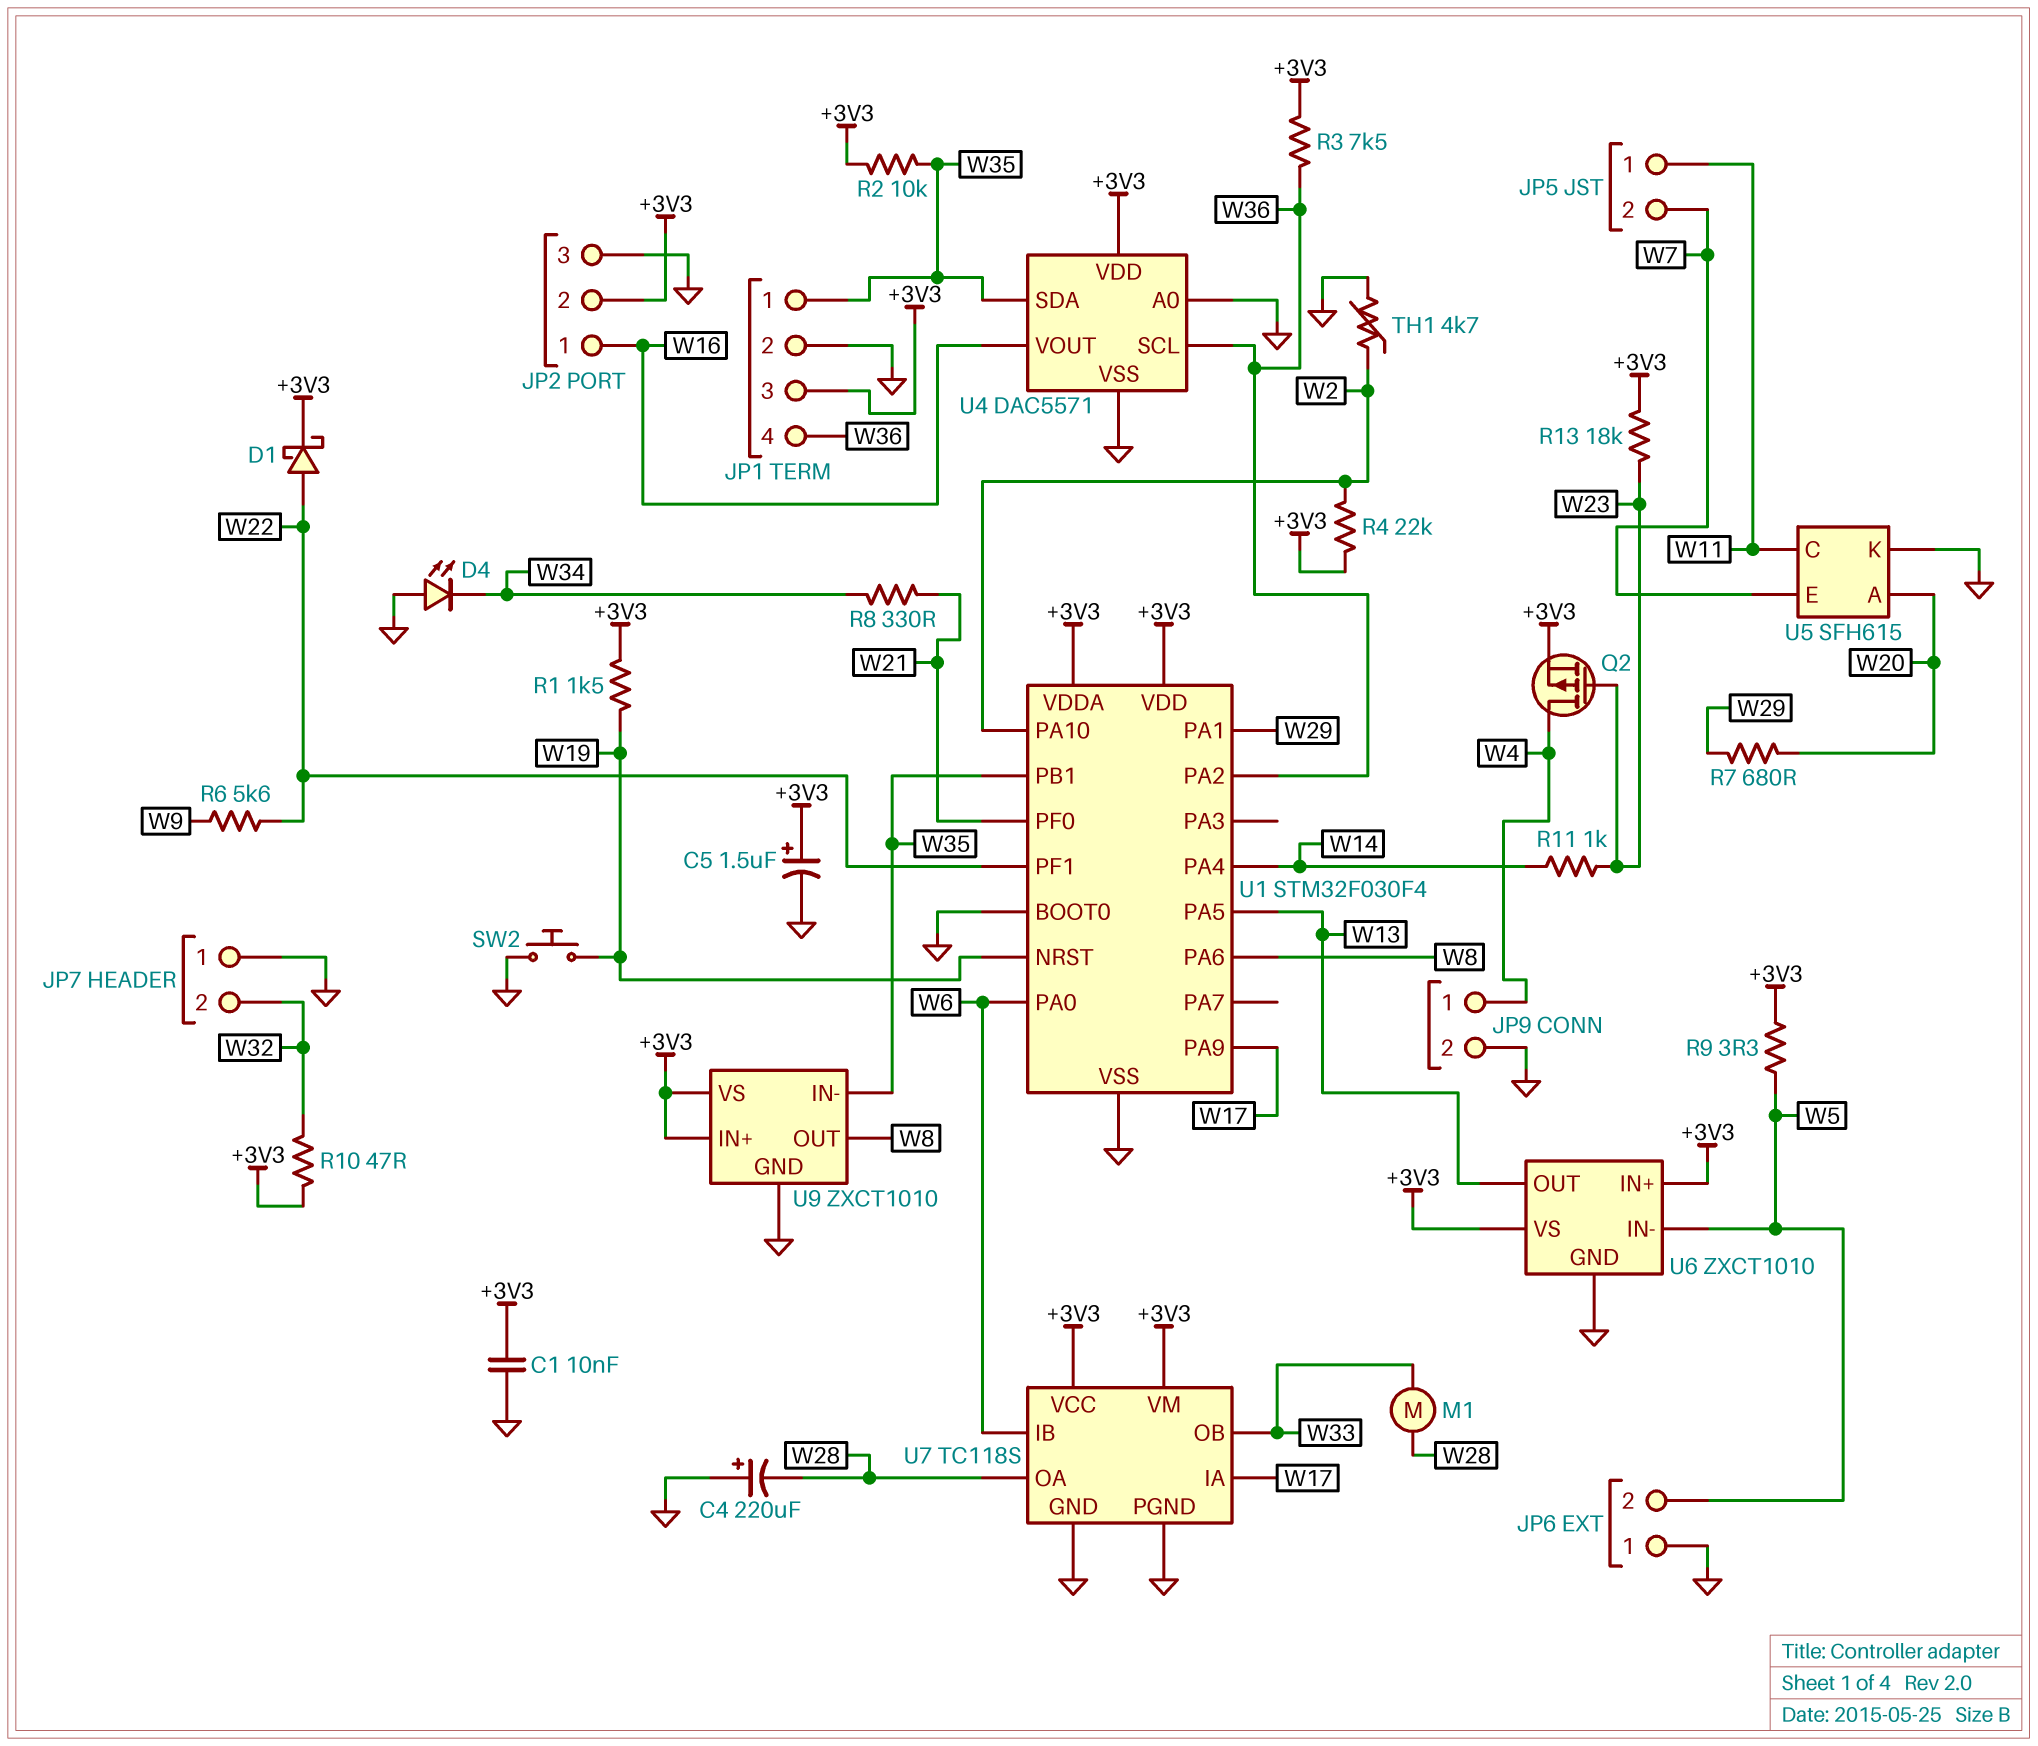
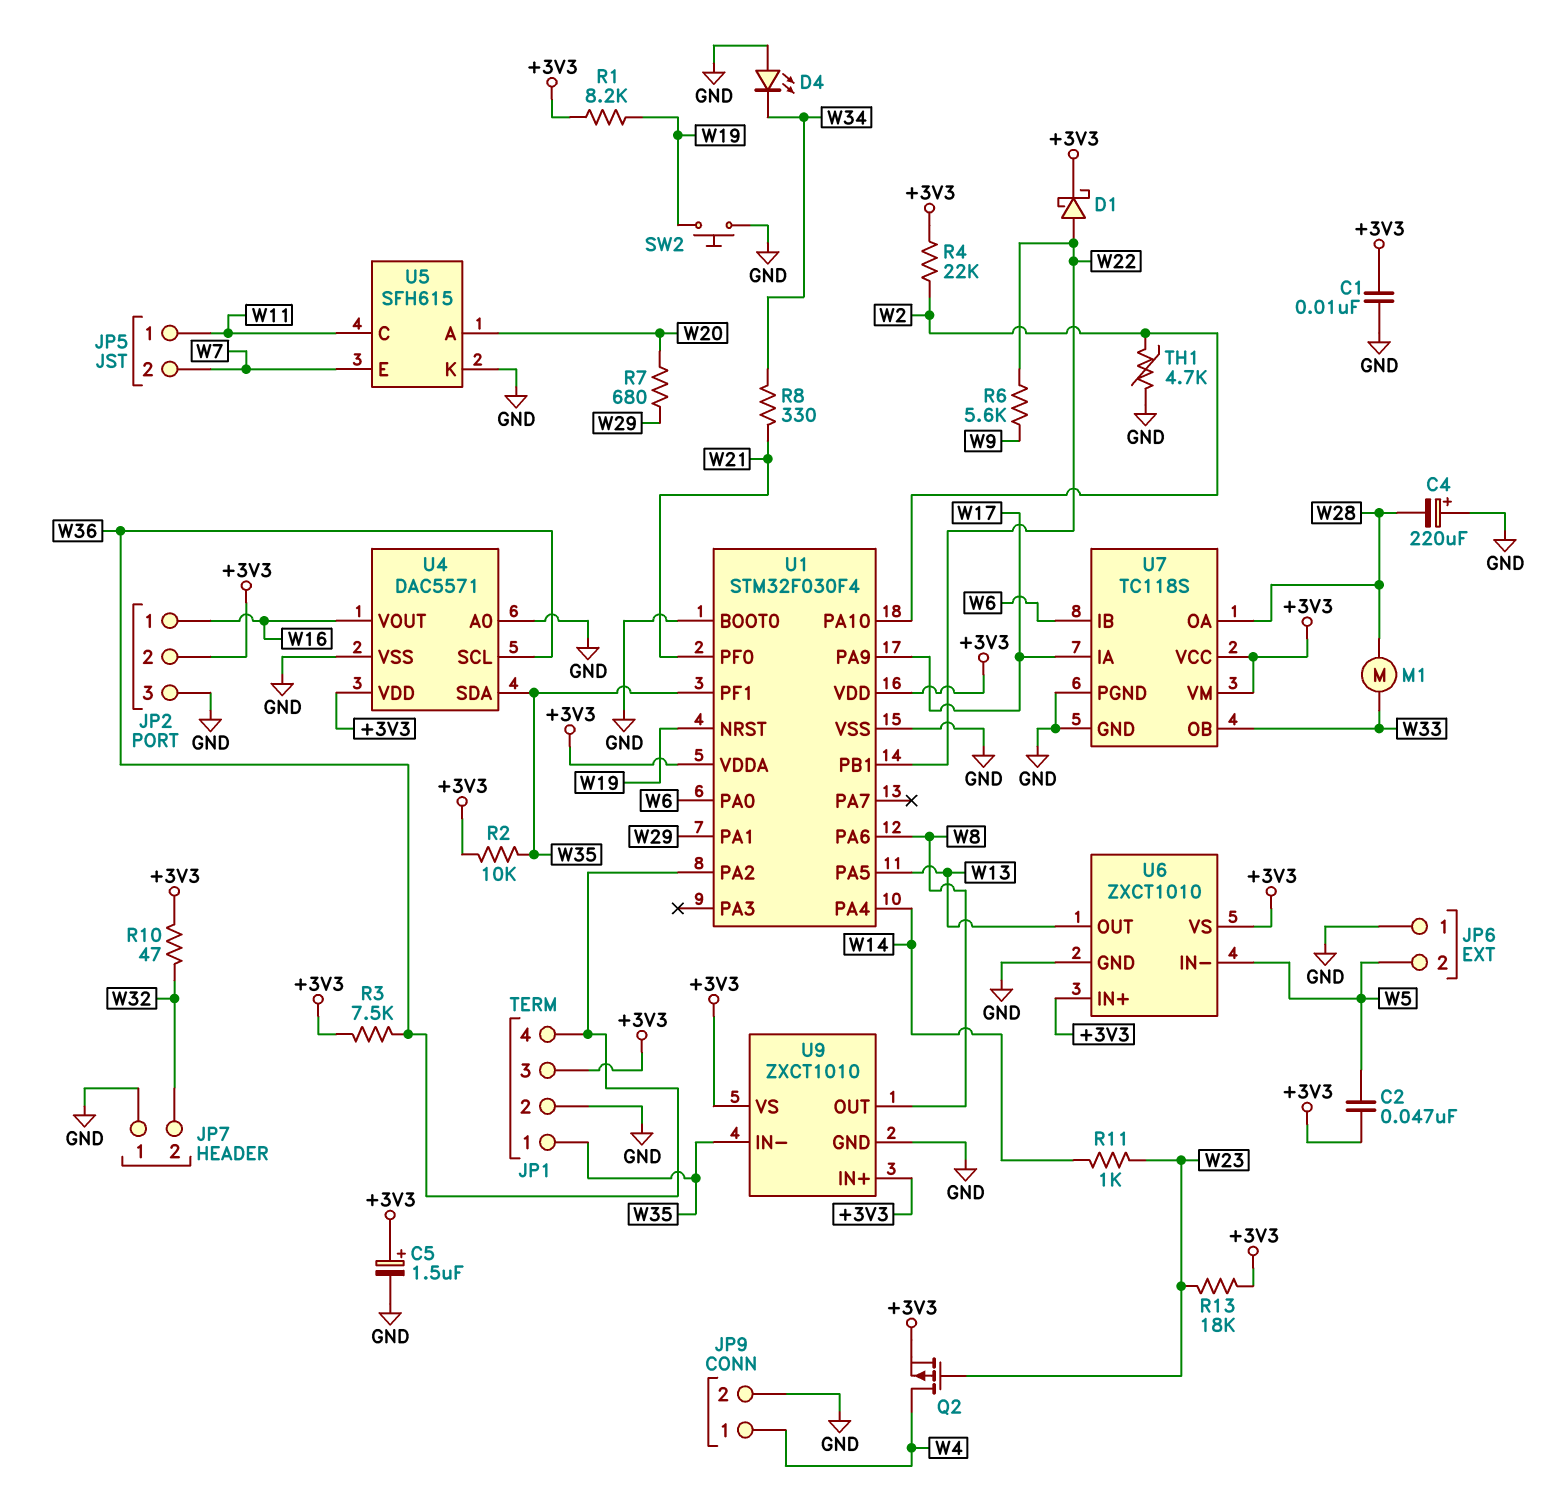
C2: none -> 47nF (+3V3, W5)
R1: 1.5k (+3V3, W19) -> 8.2k (+3V3, W19)
R9: 3.3 (+3V3, W5) -> none
U1 pin PB1: W35 -> W22
U1 pin PF1: W22 -> W35

